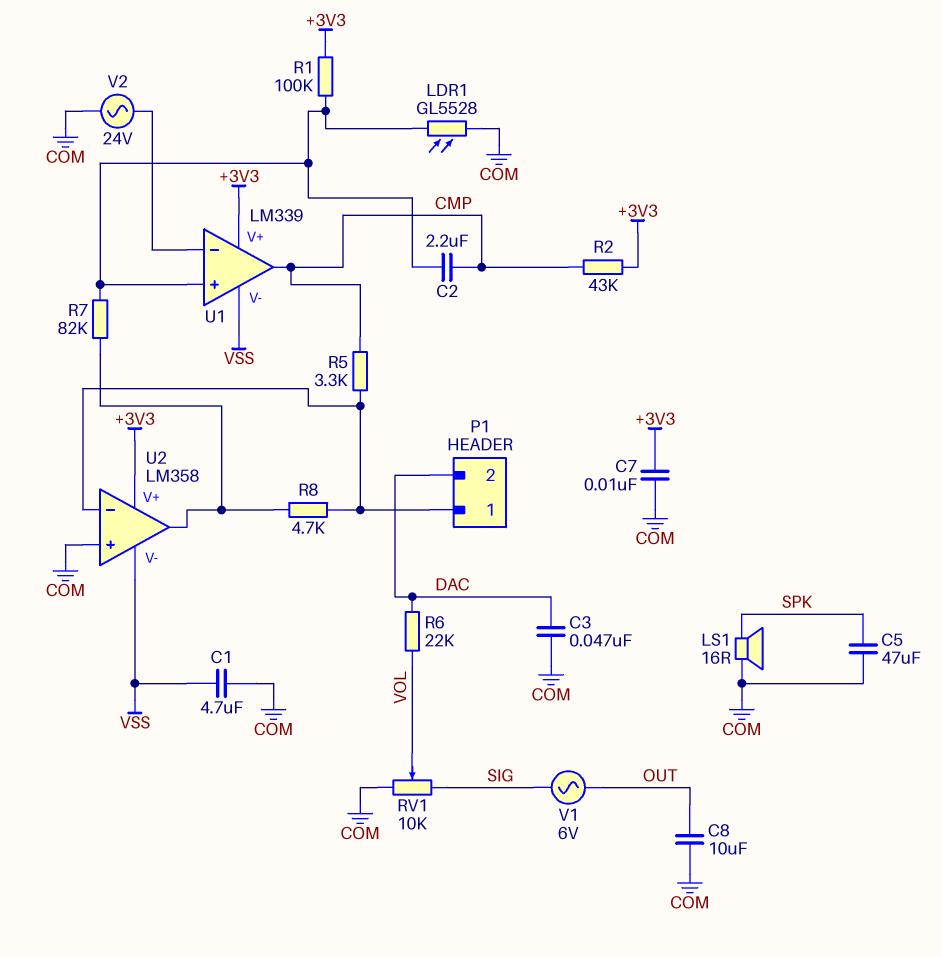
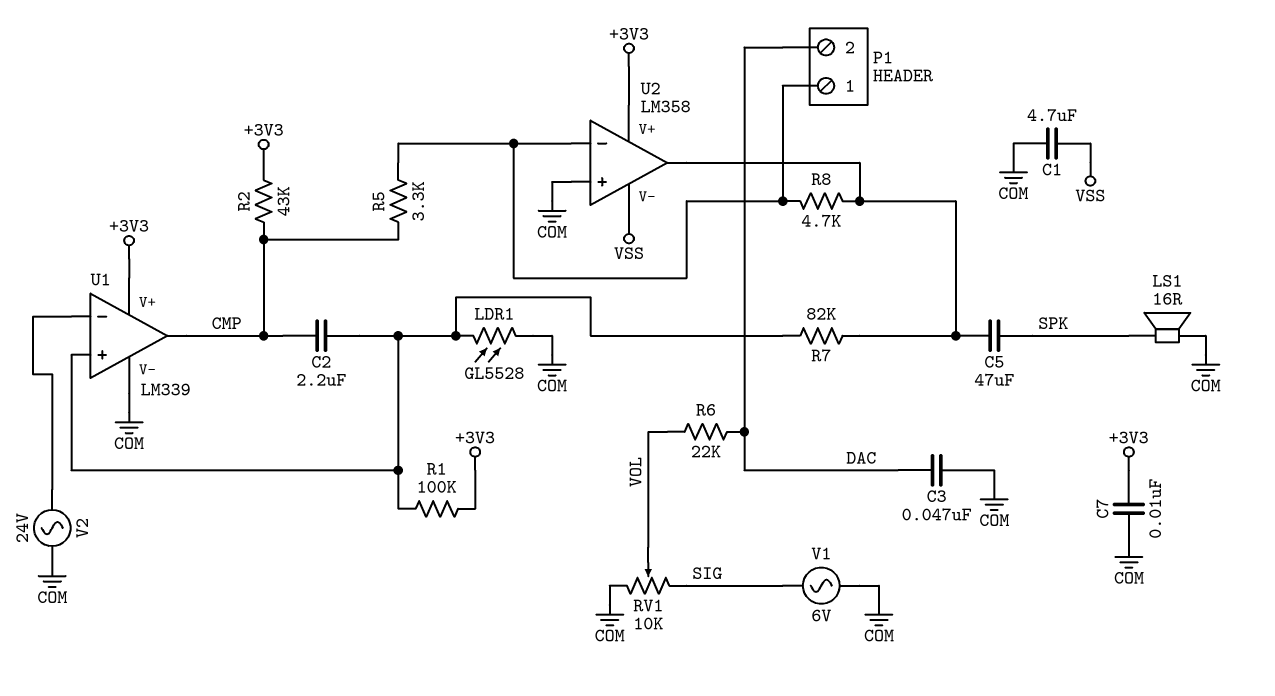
C5: 47uF (COM, SPK) -> 47uF (SPK, U2/out)
C8: 10uF (COM, OUT) -> none
U1 pin V-: VSS -> COM
V1: AC 6V (OUT, SIG) -> AC 6V (COM, SIG)

